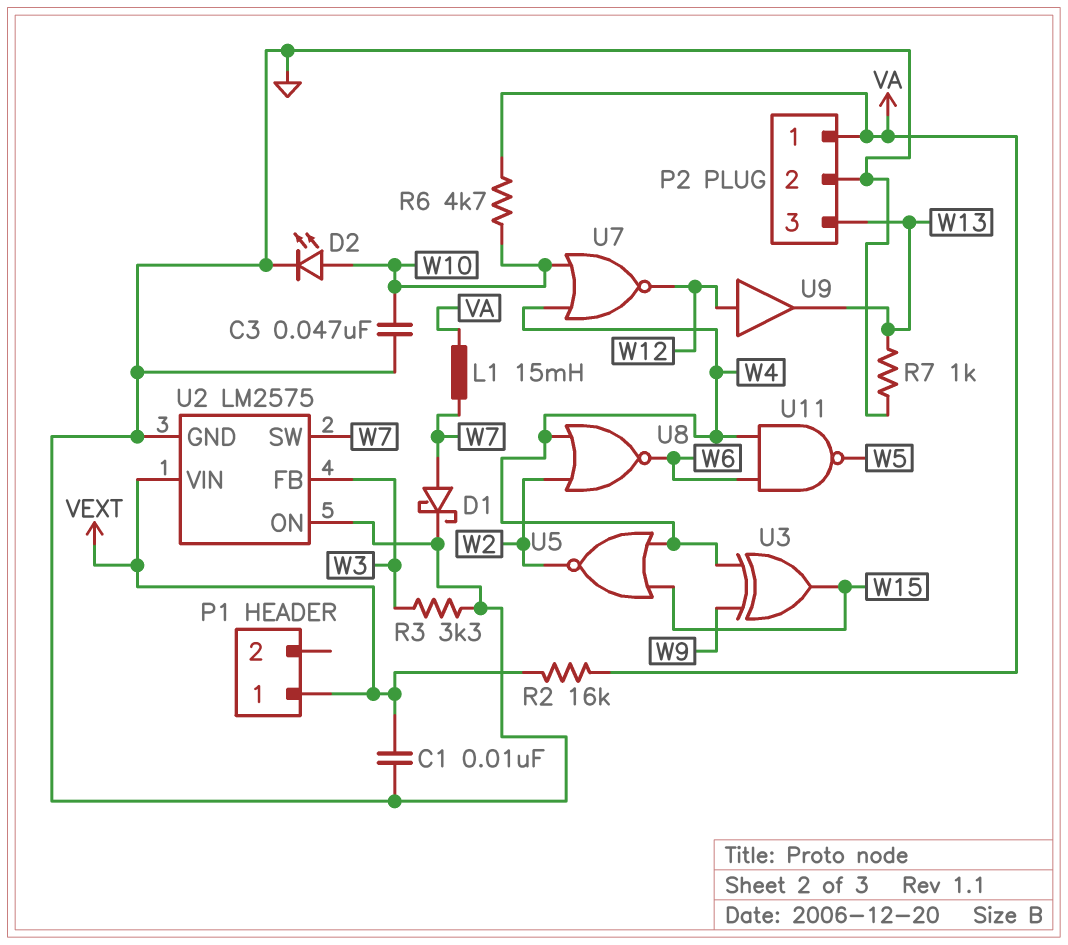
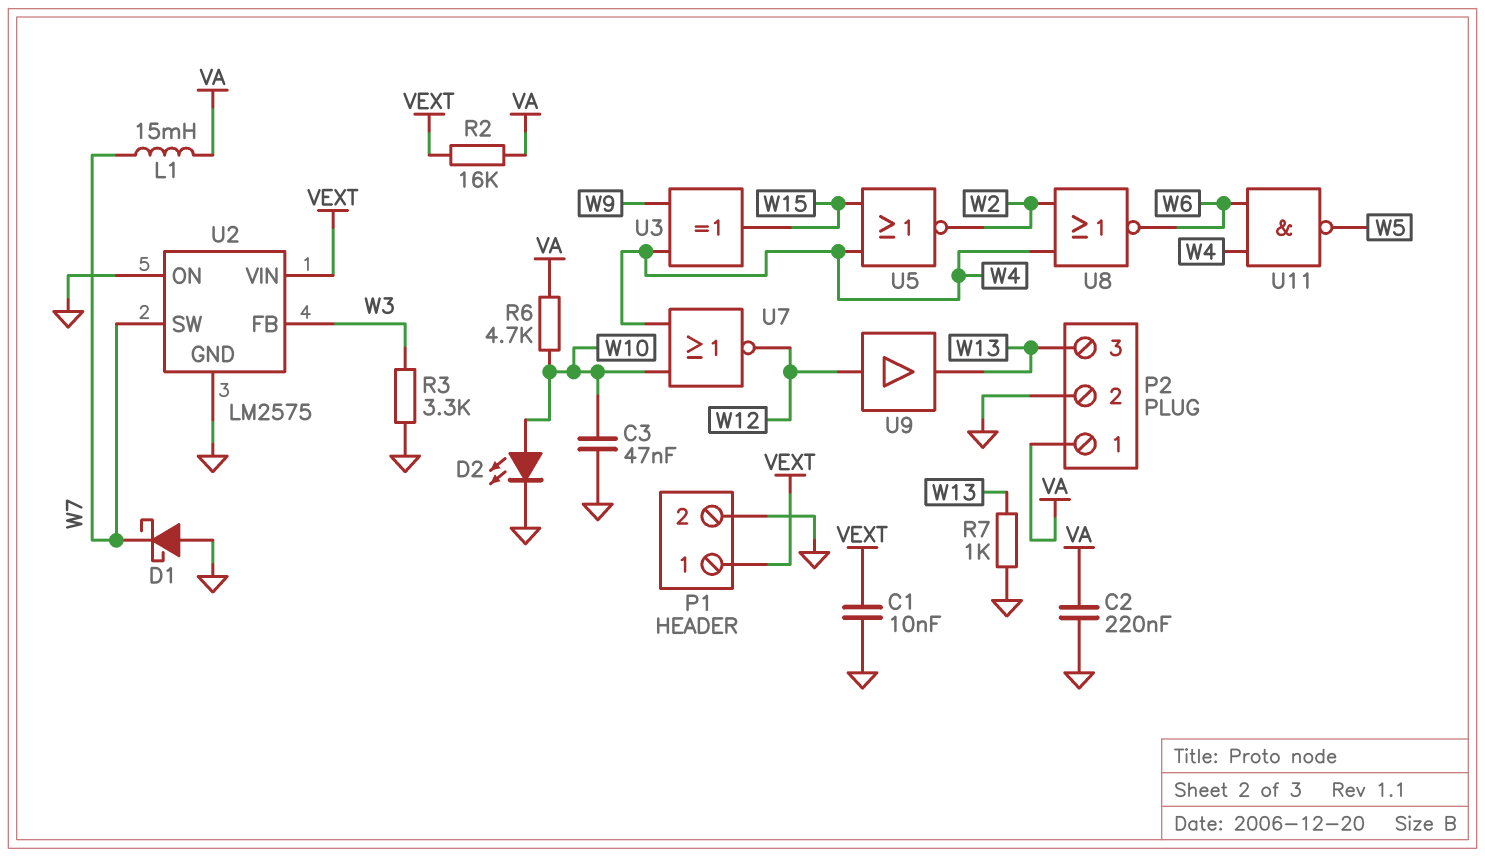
C2: none -> 220nF (GND, VA)
D1: schottky (A W7, K GND) -> schottky (A GND, K W7)
P1 pin 2: none -> GND

